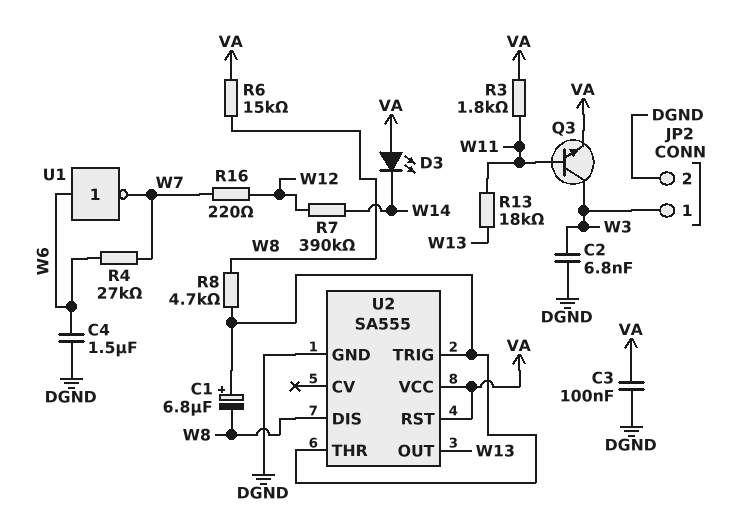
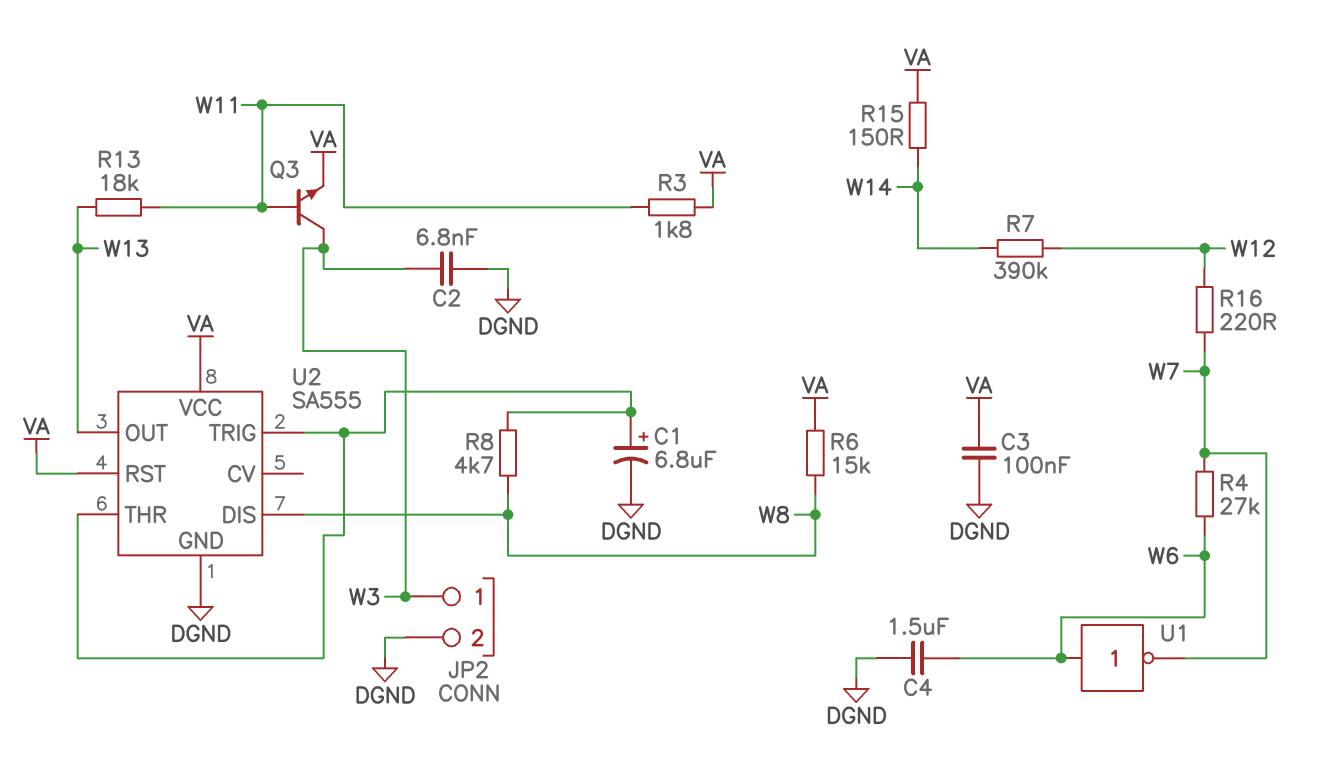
C1: 6.8uF (plus U2/THR, minus W8) -> 6.8uF (plus U2/THR, minus DGND)
D3: LED (A VA, K W14) -> none
R15: none -> 150 (VA, W14)

